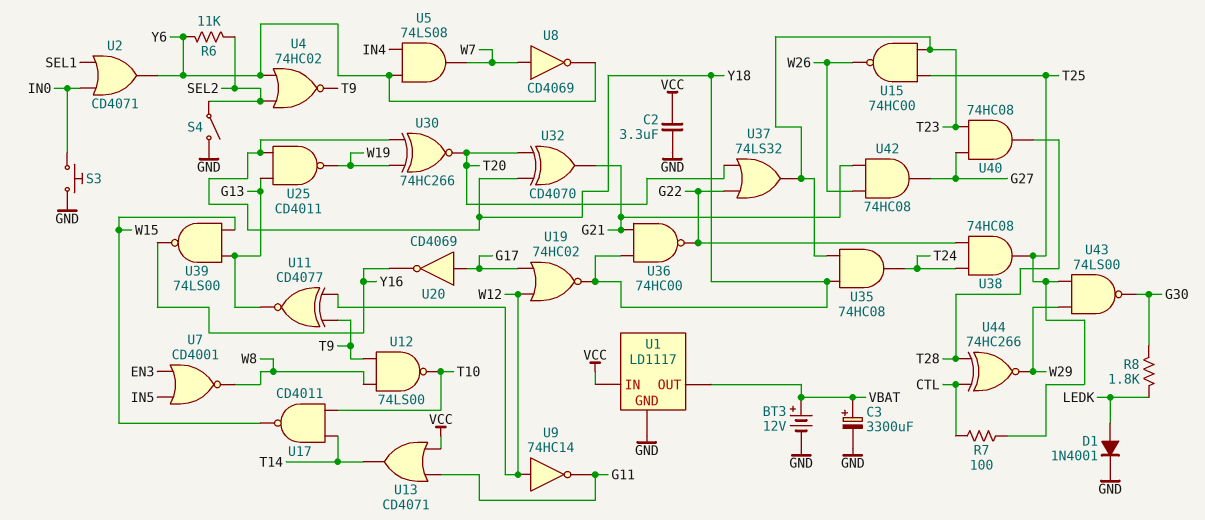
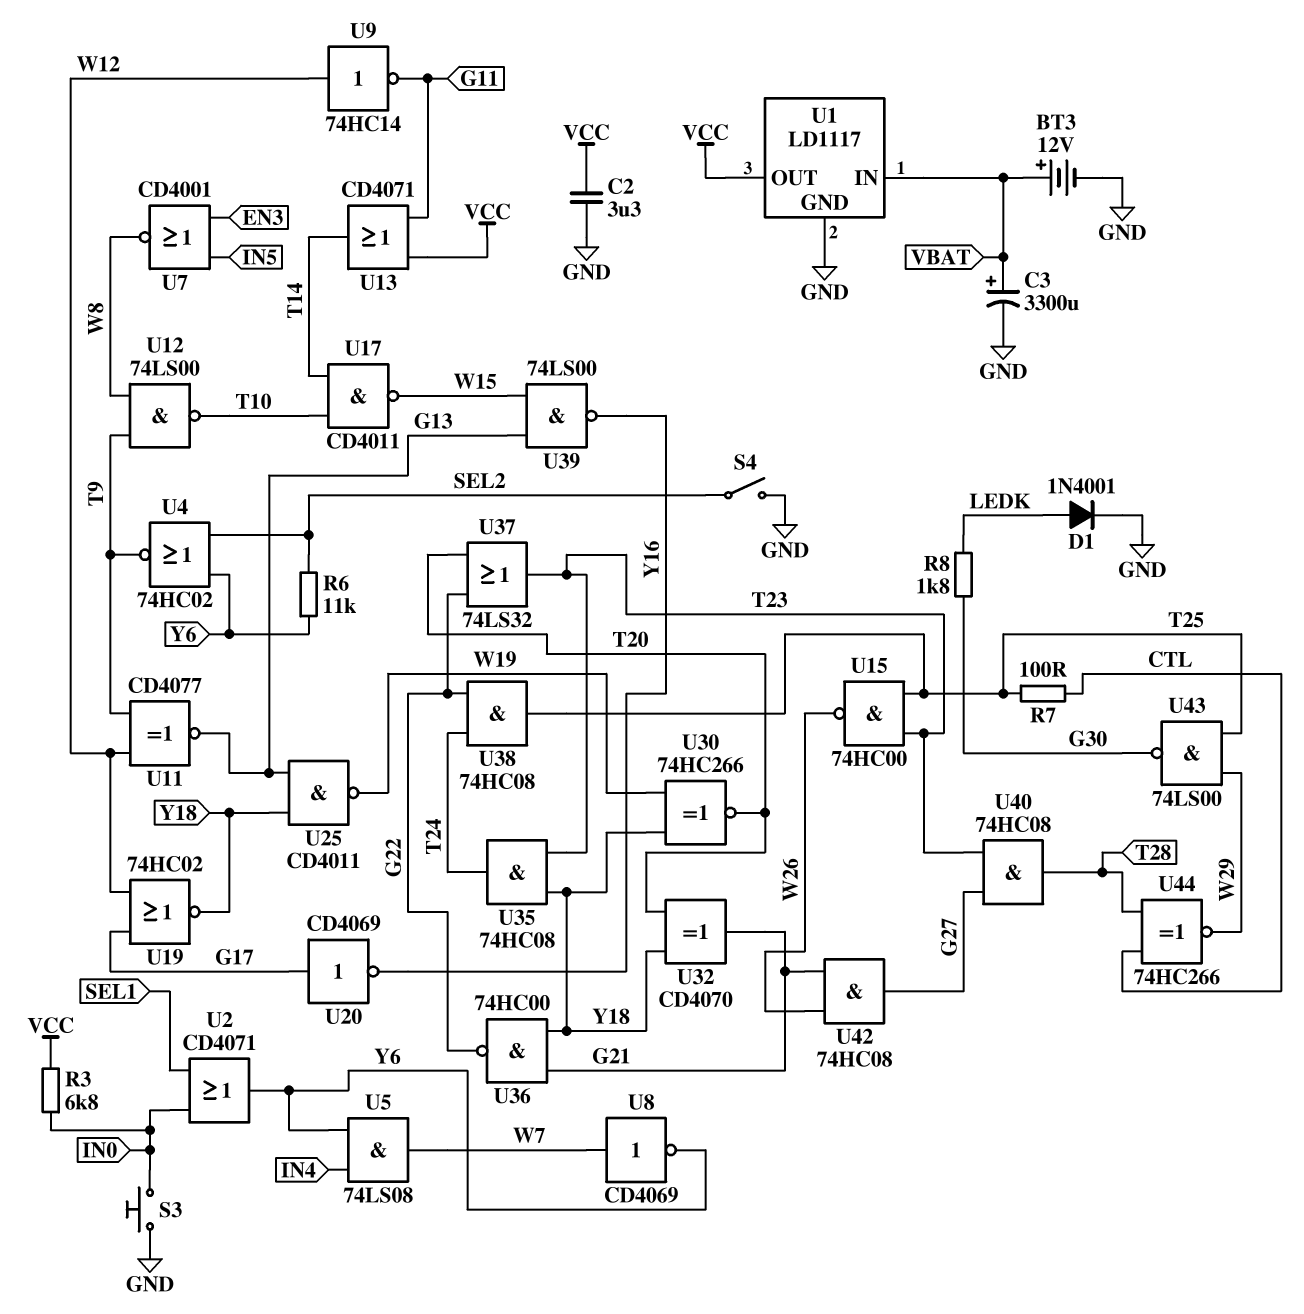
R3: none -> 6.8k (IN0, VCC)
U1 pin IN: VCC -> VBAT
U1 pin OUT: VBAT -> VCC

